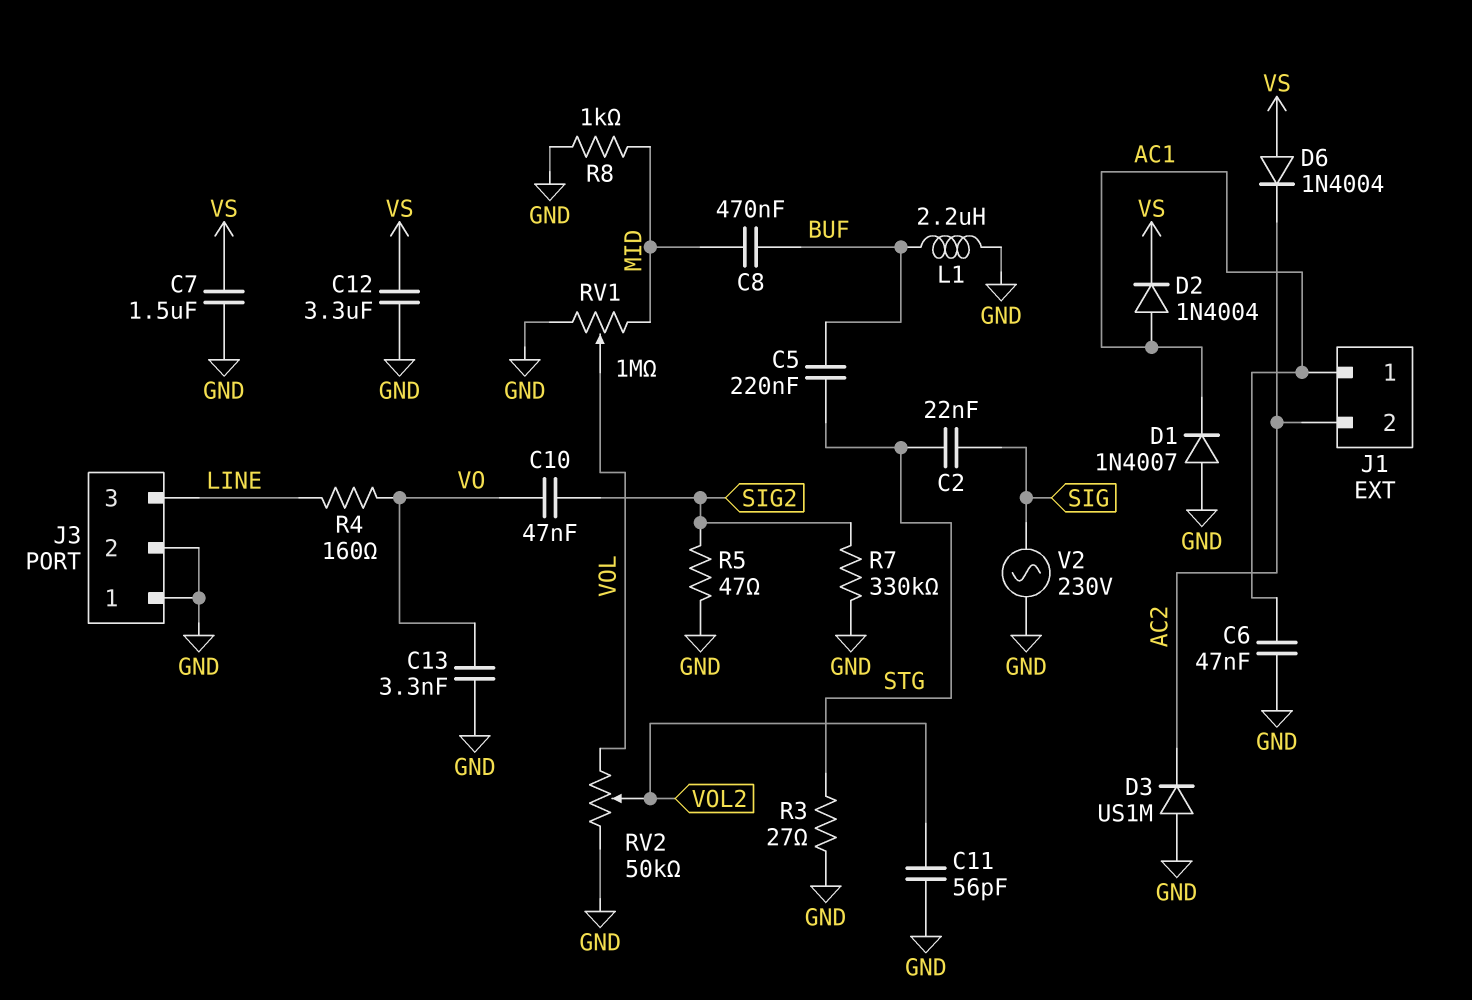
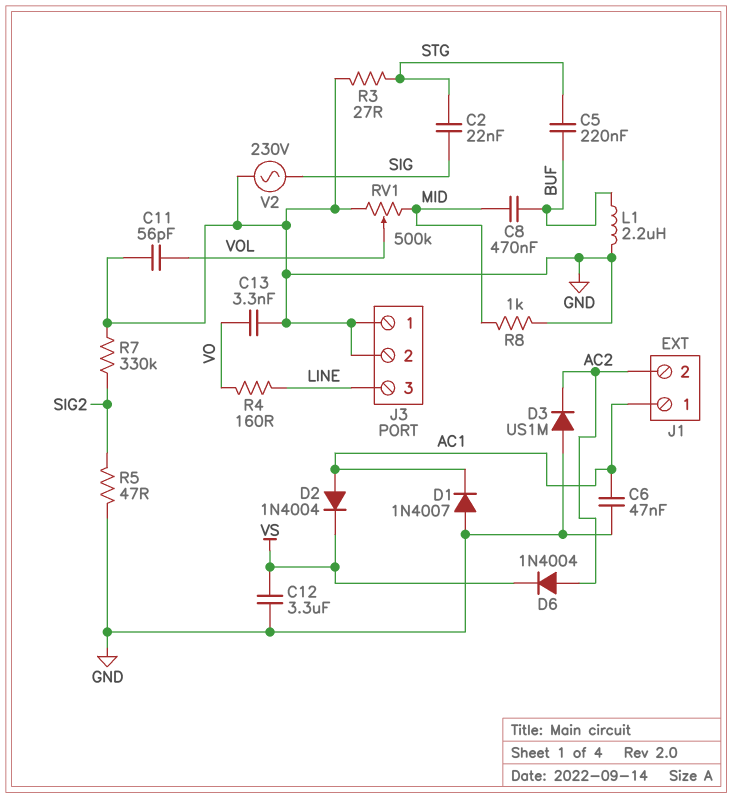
C7: 1.5uF (GND, VS) -> none
C10: 47nF (SIG2, VO) -> none
C11: 56pF (GND, VOL2) -> 56pF (GND, VOL)
D6: diode 1N4004 (A VS, K AC2) -> diode 1N4004 (A AC2, K VS)
RV1: 1M (GND, MID, wiper VOL) -> 500k (GND, MID, wiper VOL)
RV2: 50k (GND, VOL, wiper VOL2) -> none

